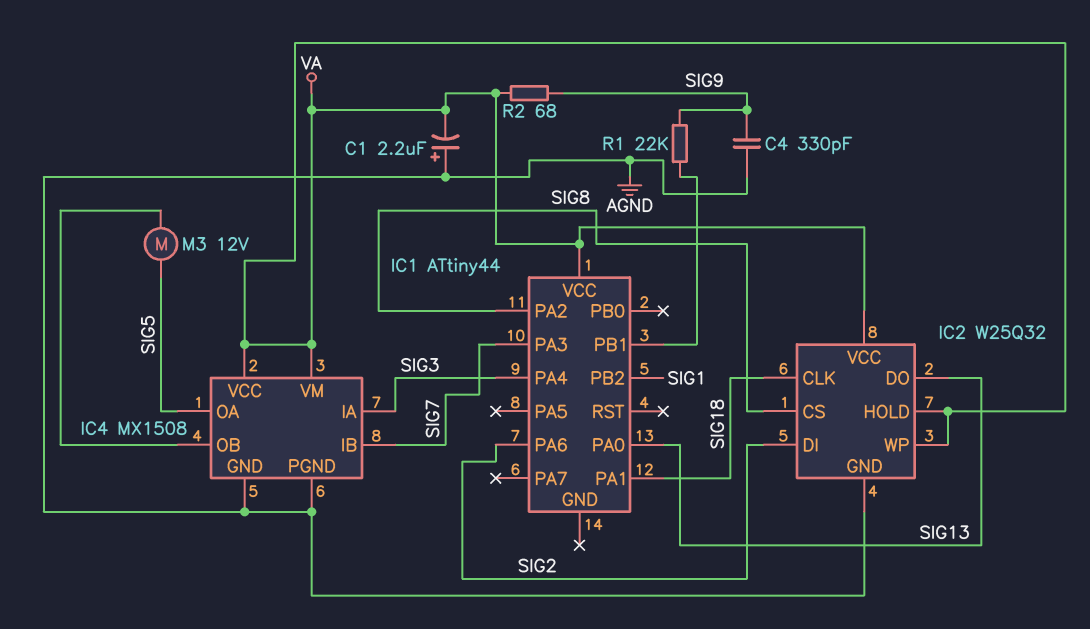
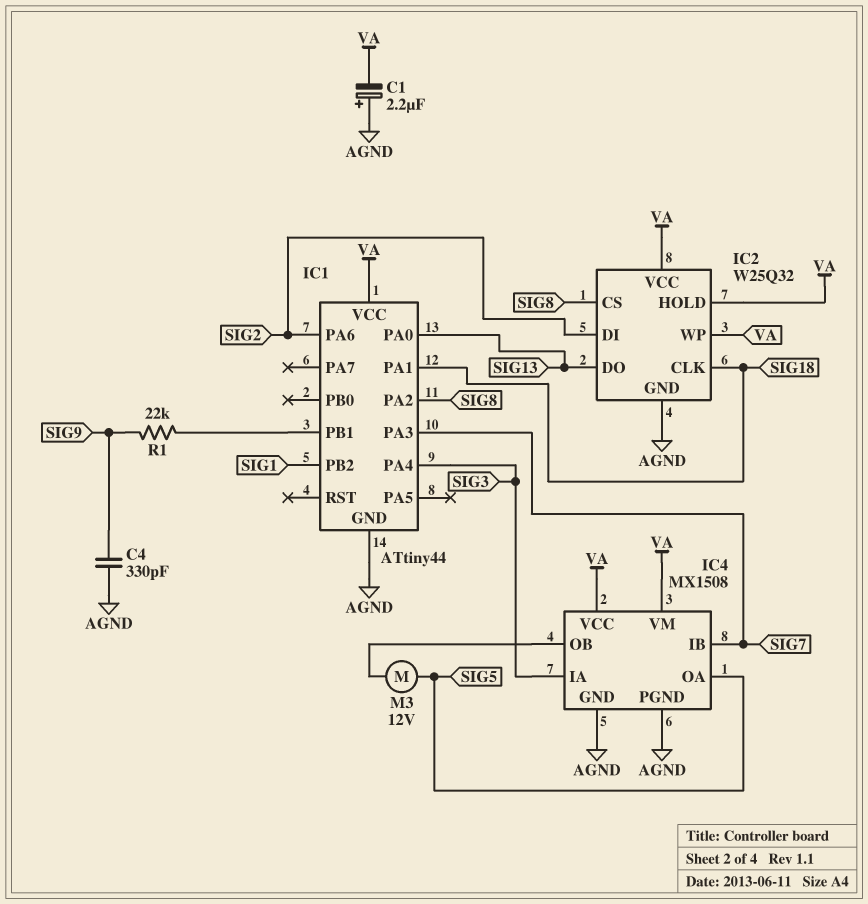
IC1 pin GND: none -> AGND
R2: 68 (SIG9, VA) -> none

